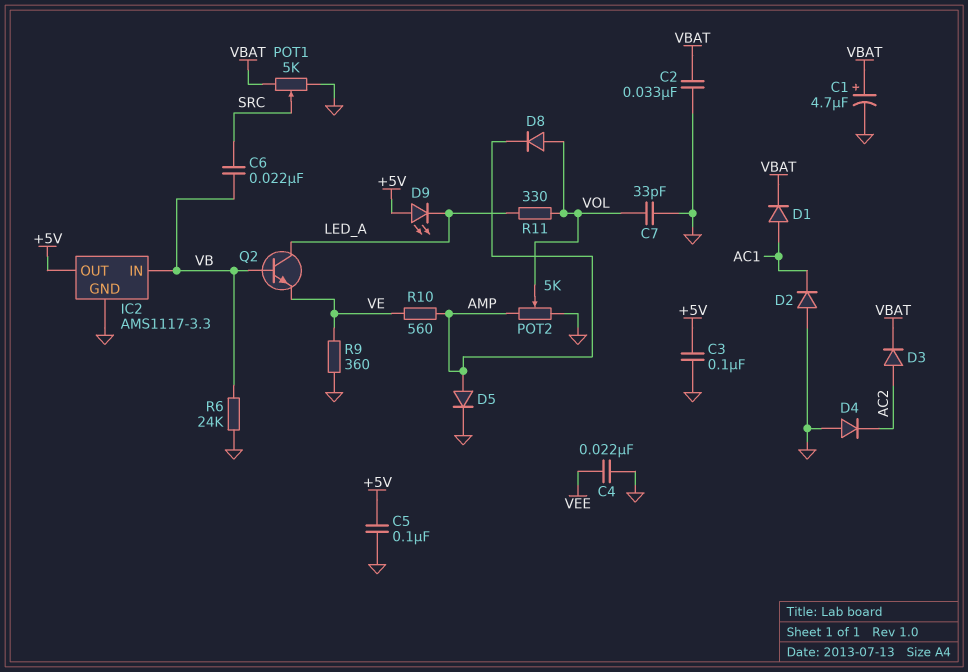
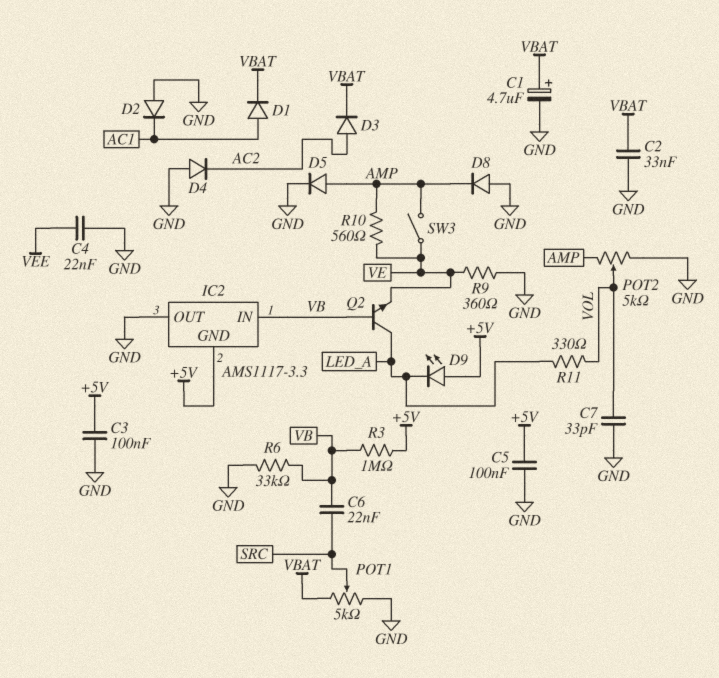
D8: diode (A VOL, K AMP) -> diode (A GND, K AMP)
IC2 pin GND: GND -> +5V
IC2 pin OUT: +5V -> GND
R3: none -> 1M (+5V, VB)
R6: 24k (GND, VB) -> 33k (GND, VB)
SW3: none -> switch (AMP, VE)

